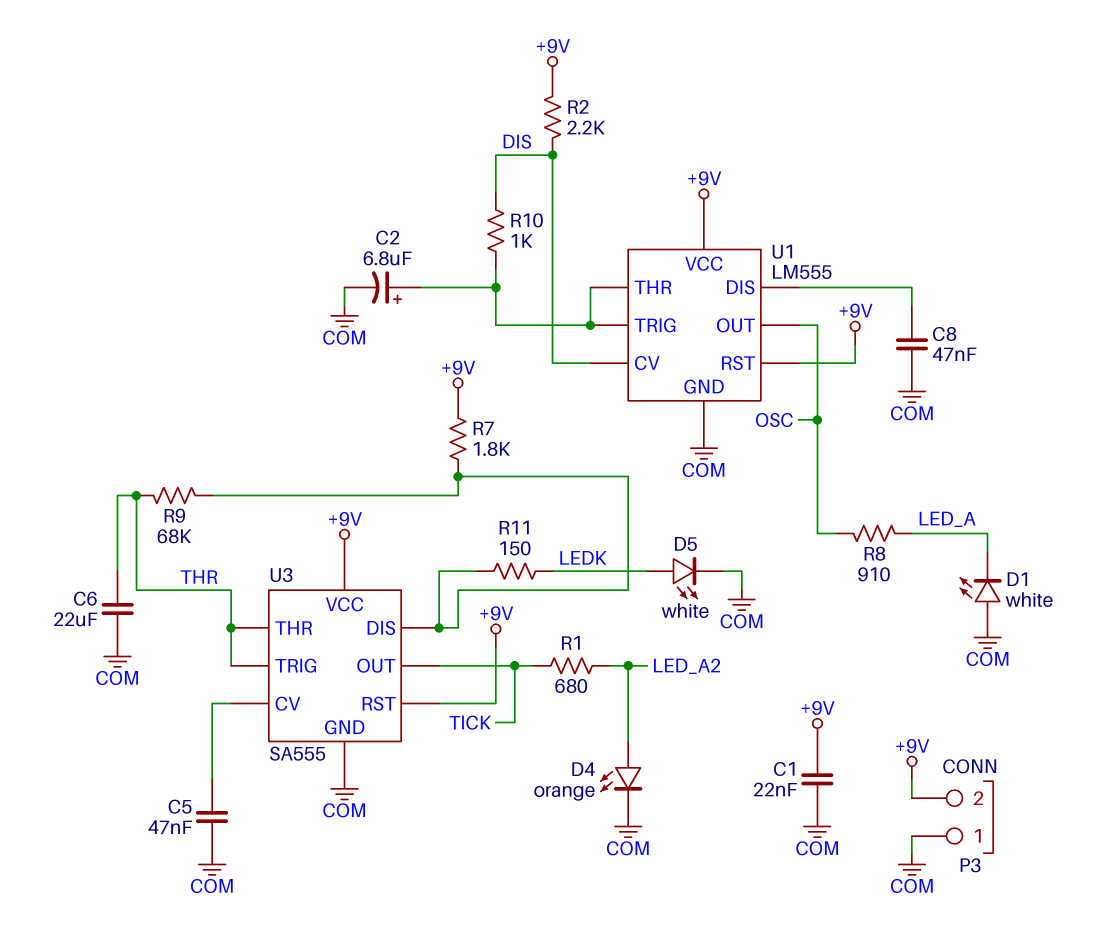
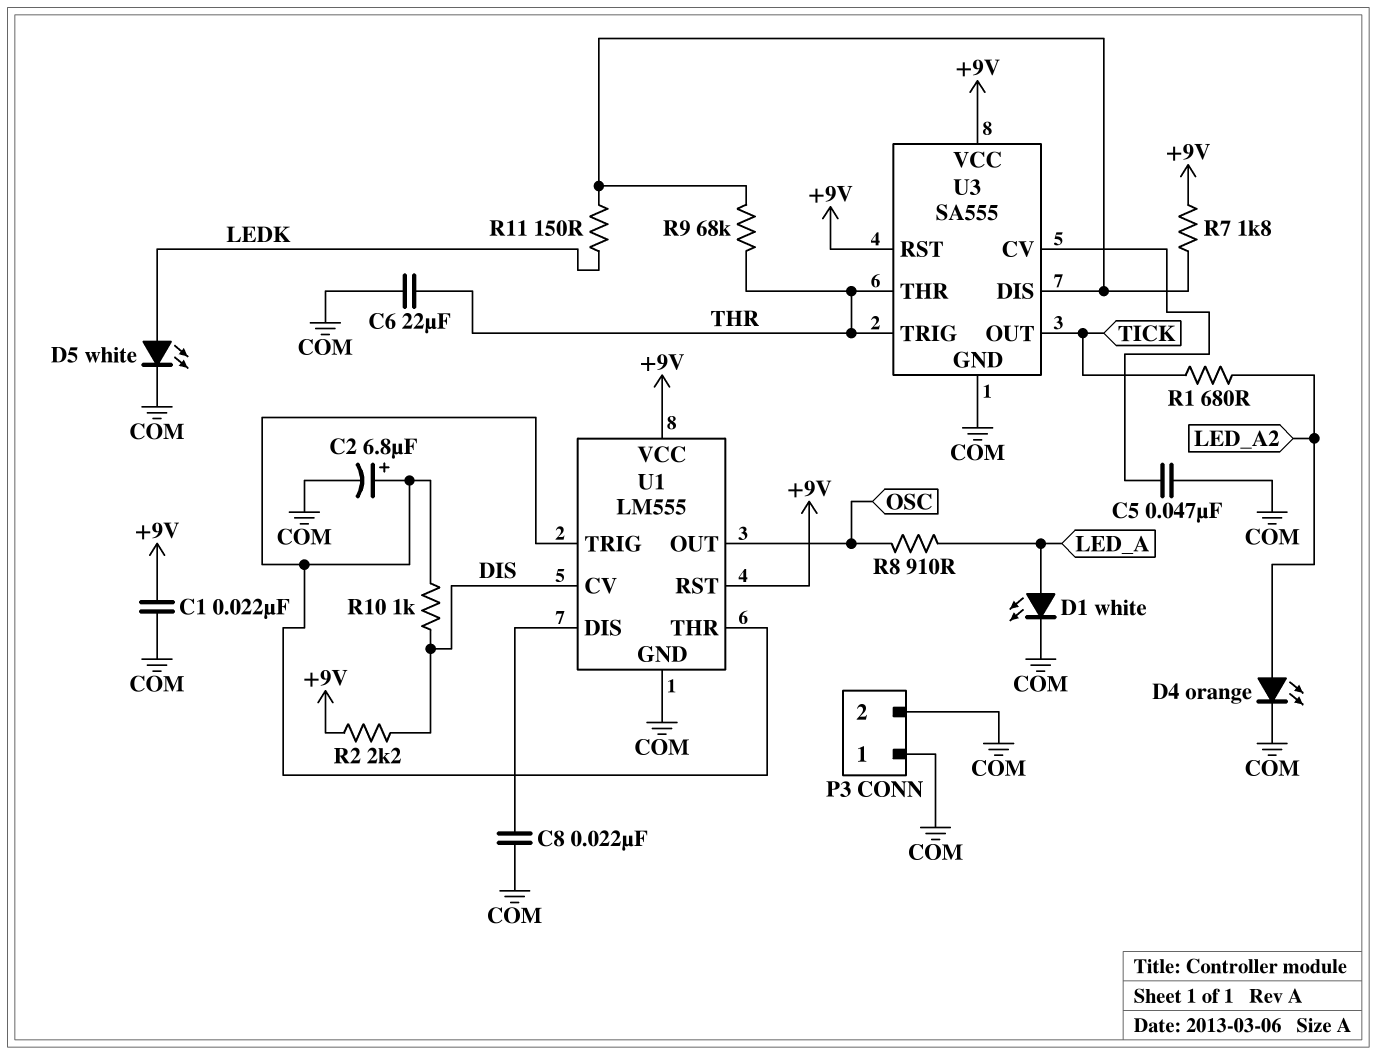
C8: 47nF (COM, U1/DIS) -> 22nF (COM, U1/DIS)
D1: LED white (A COM, K LED_A) -> LED white (A LED_A, K COM)
P3 pin 2: +9V -> COM

